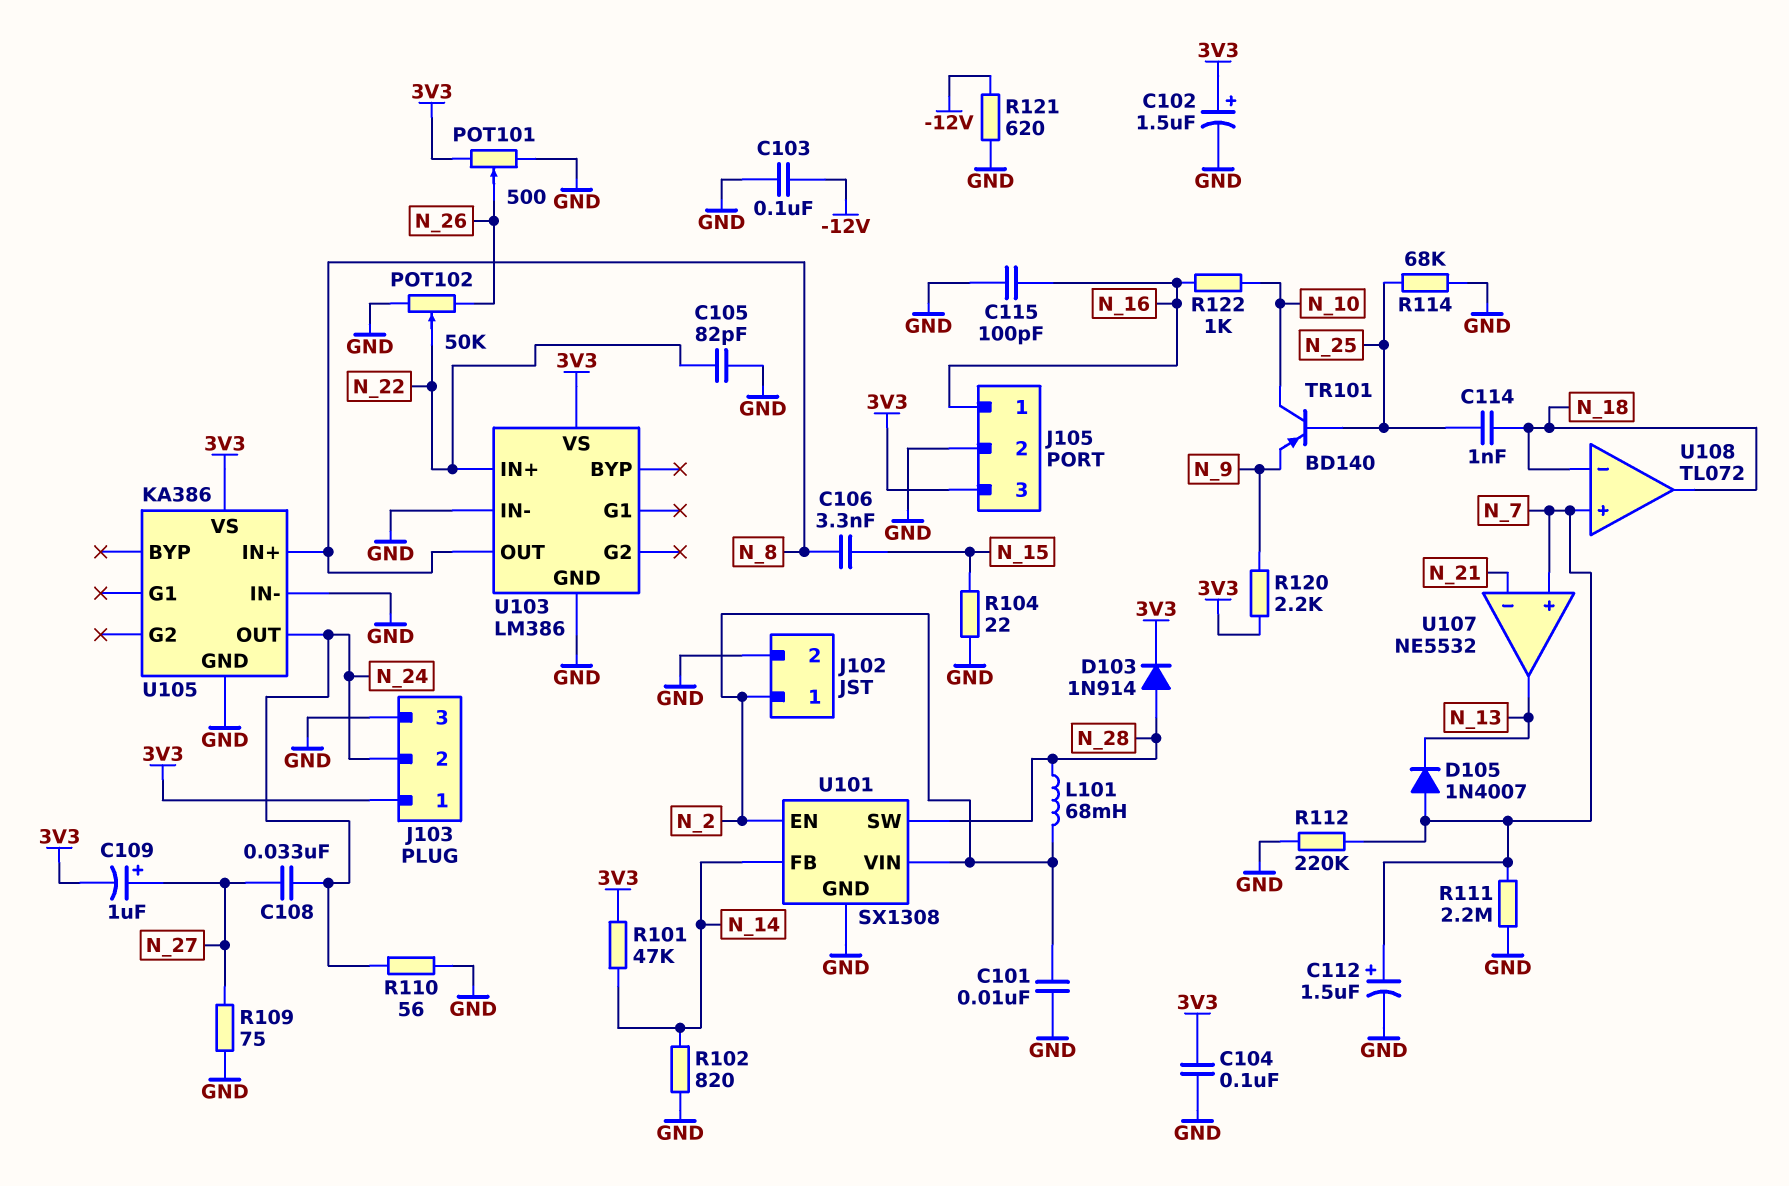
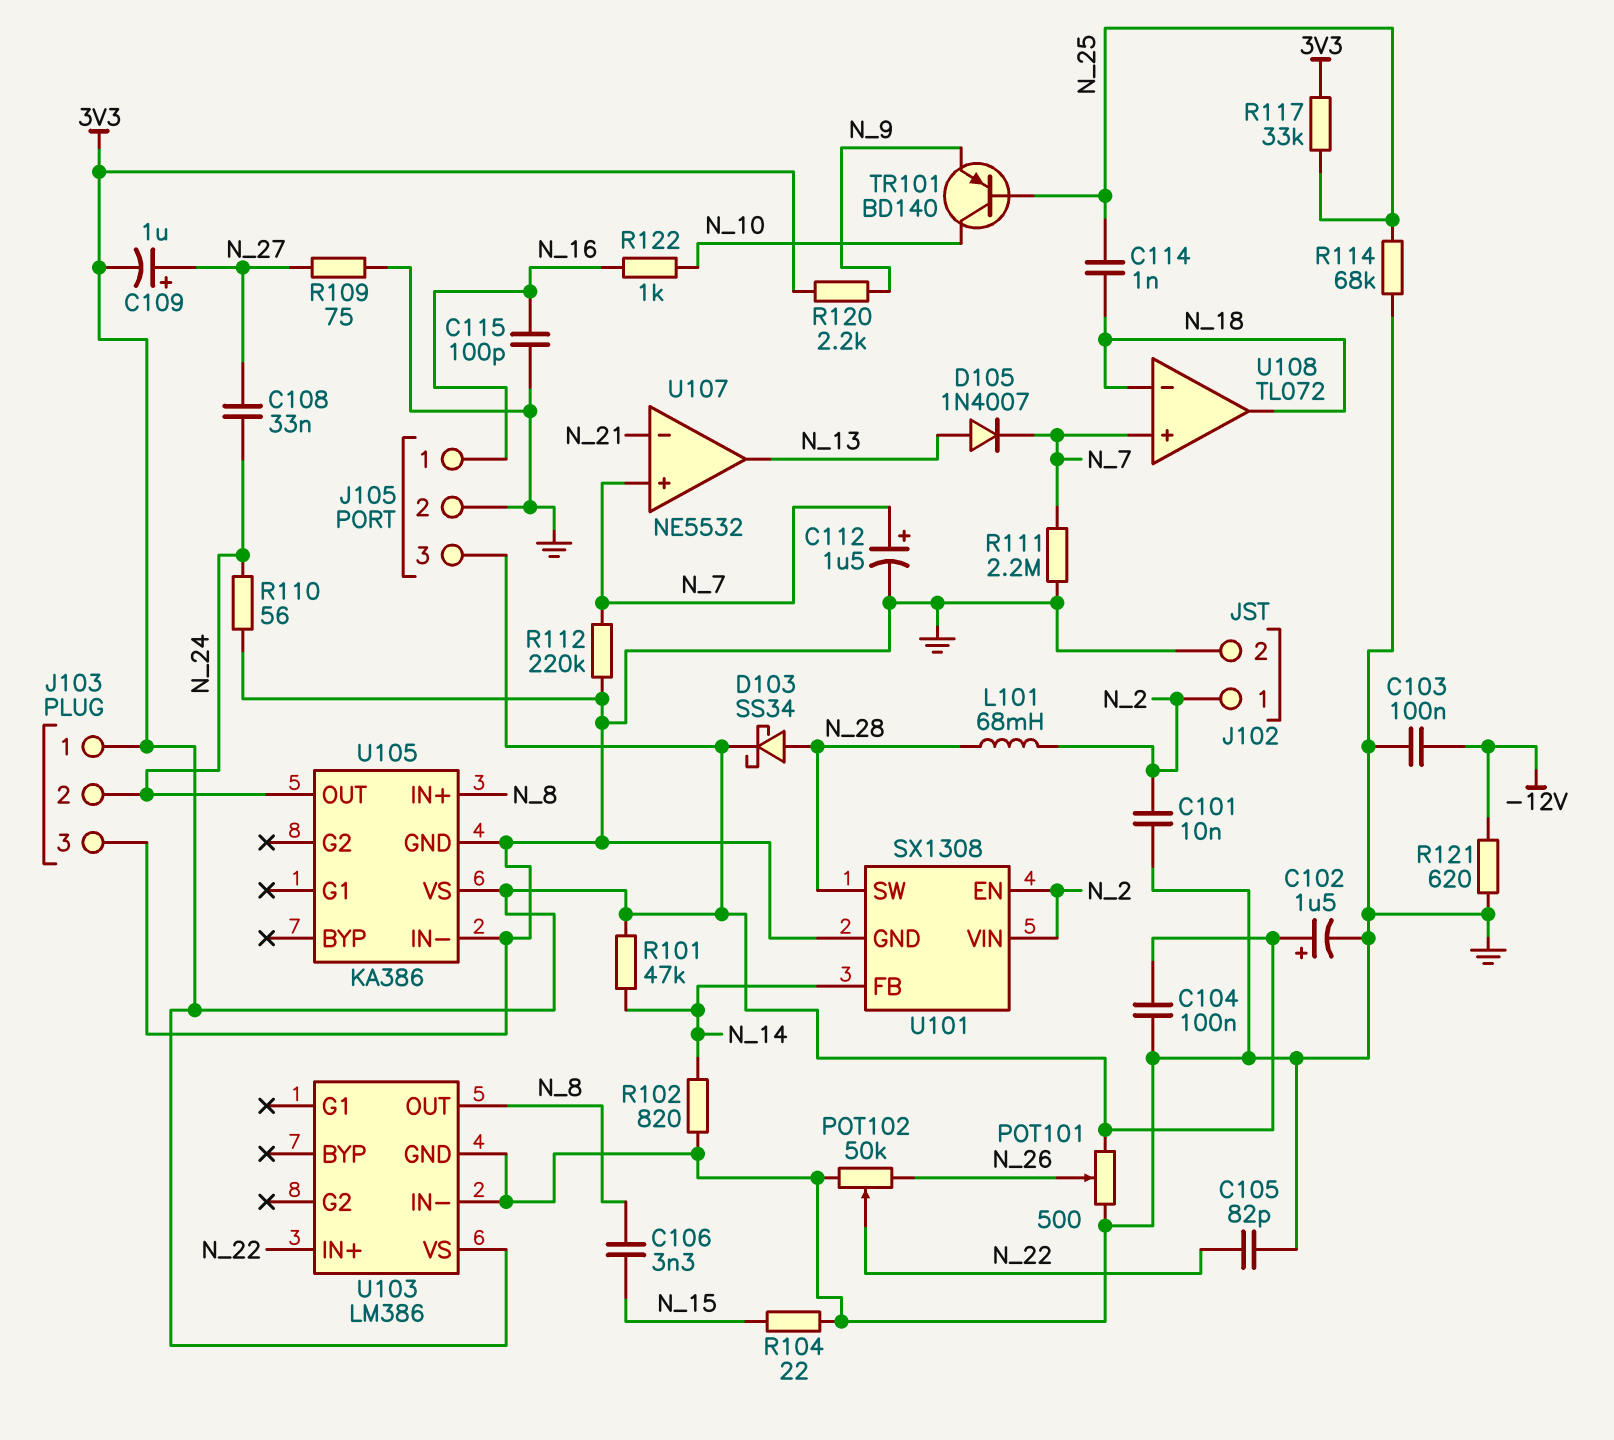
D103: diode 1N914 (A N_28, K 3V3) -> schottky SS34 (A N_28, K 3V3)
D105: diode 1N4007 (A N_7, K N_13) -> diode 1N4007 (A N_13, K N_7)
R117: none -> 33k (3V3, N_25)

